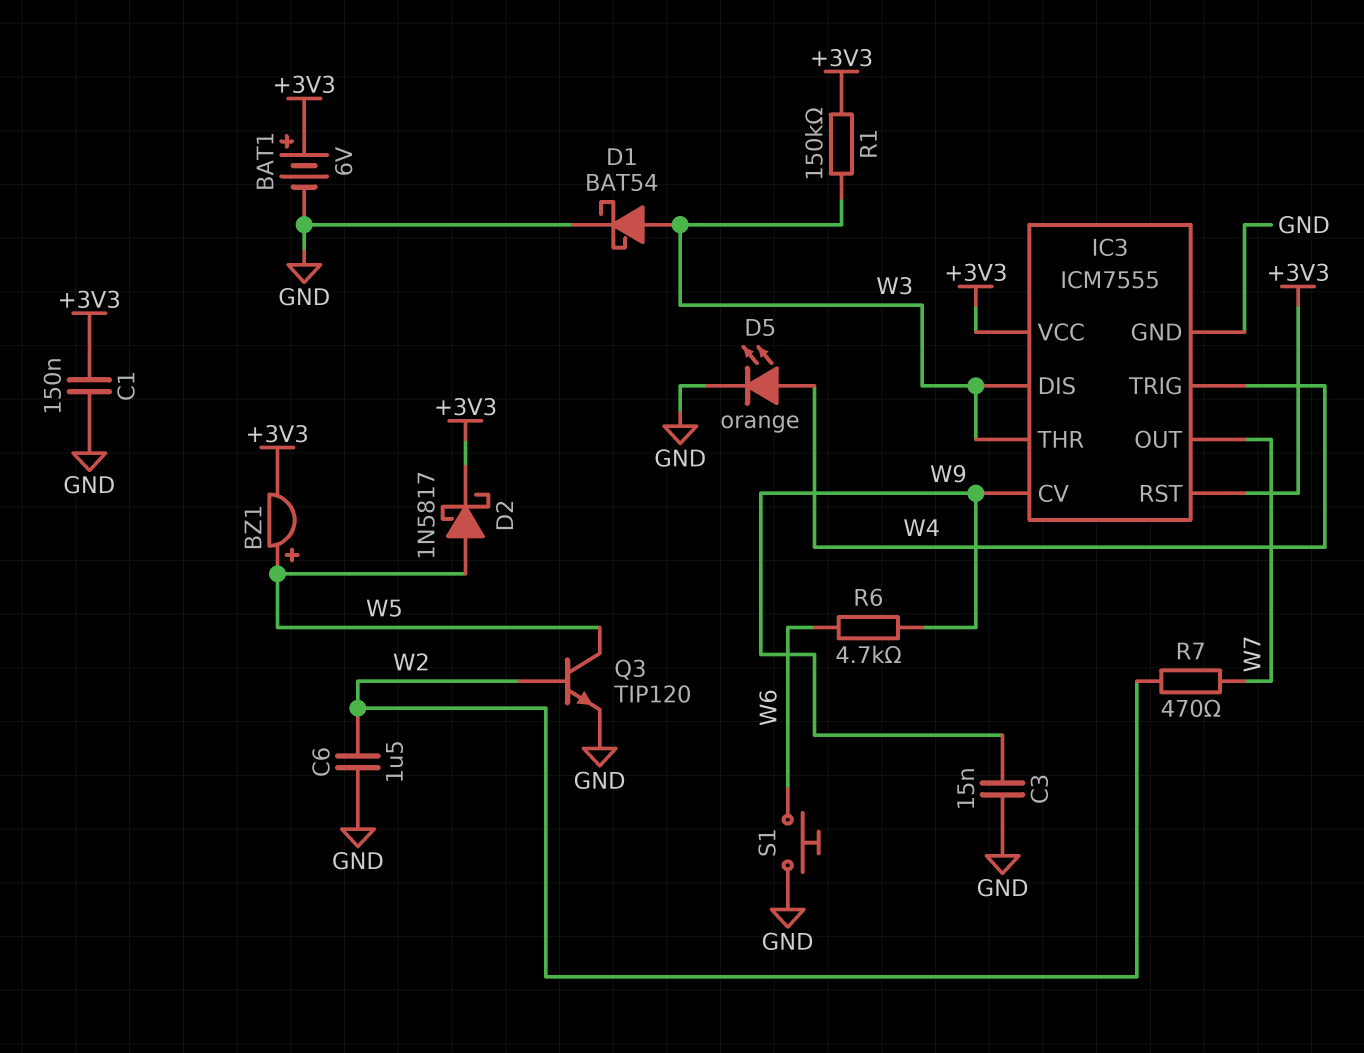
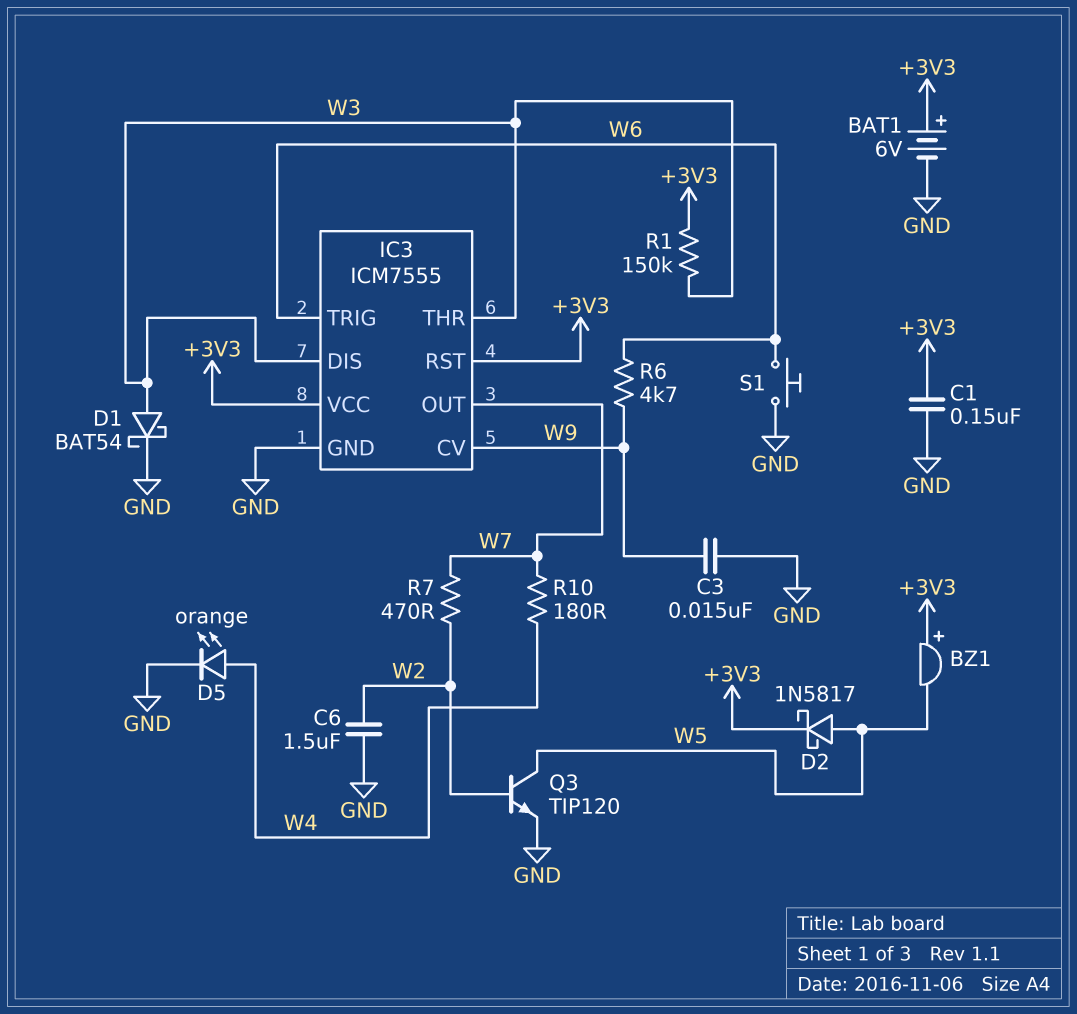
BZ1: buzzer (plus W5, minus +3V3) -> buzzer (plus +3V3, minus W5)
IC3 pin TRIG: W4 -> W6
R10: none -> 180 (W4, W7)

